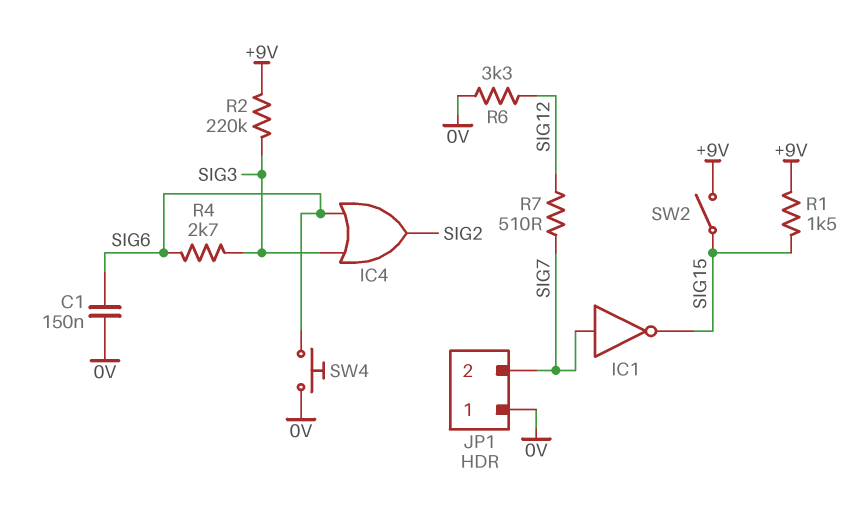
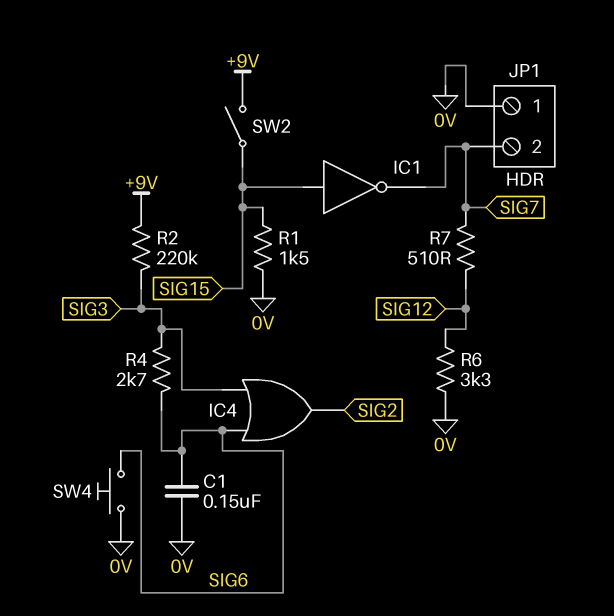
IC1: NOT (in SIG7, out SIG15) -> NOT (in SIG15, out SIG7)
R1: 1.5k (+9V, SIG15) -> 1.5k (0V, SIG15)

